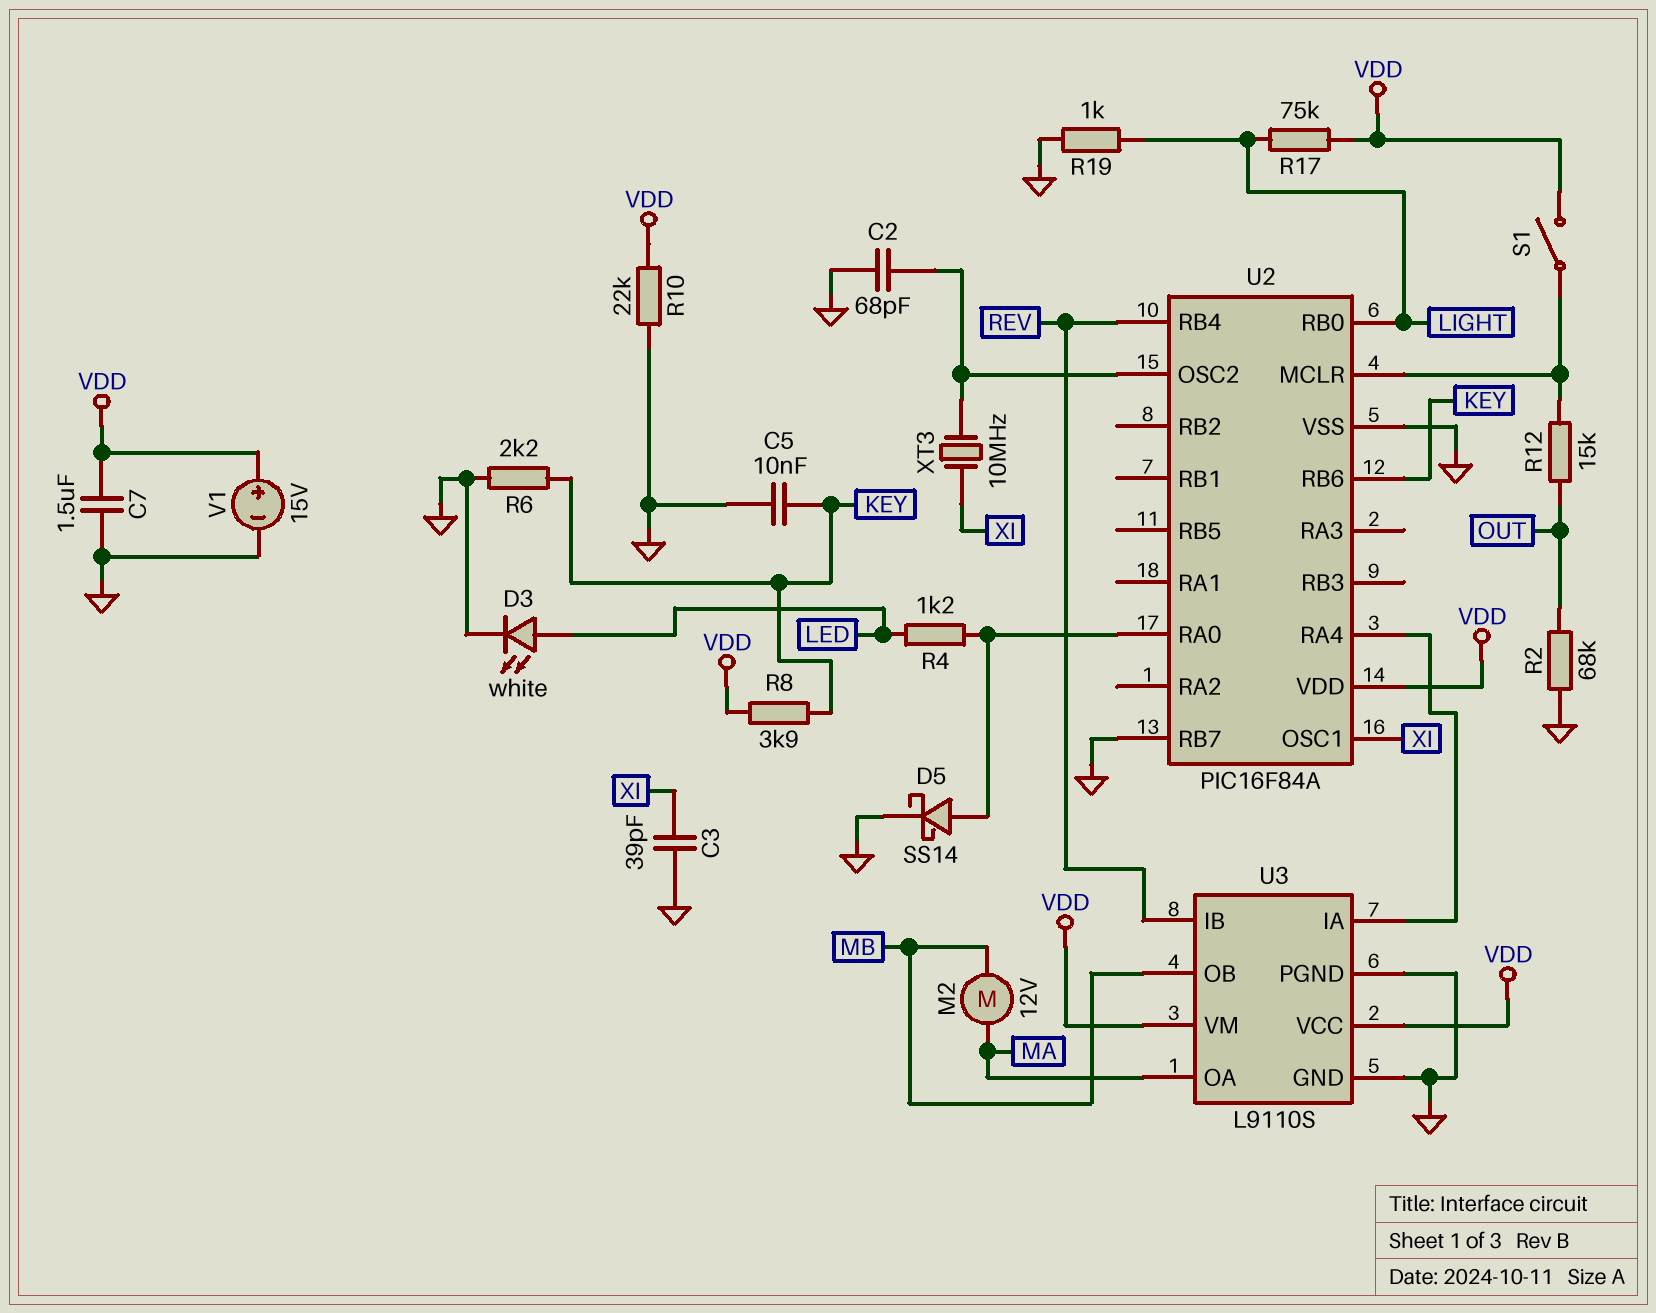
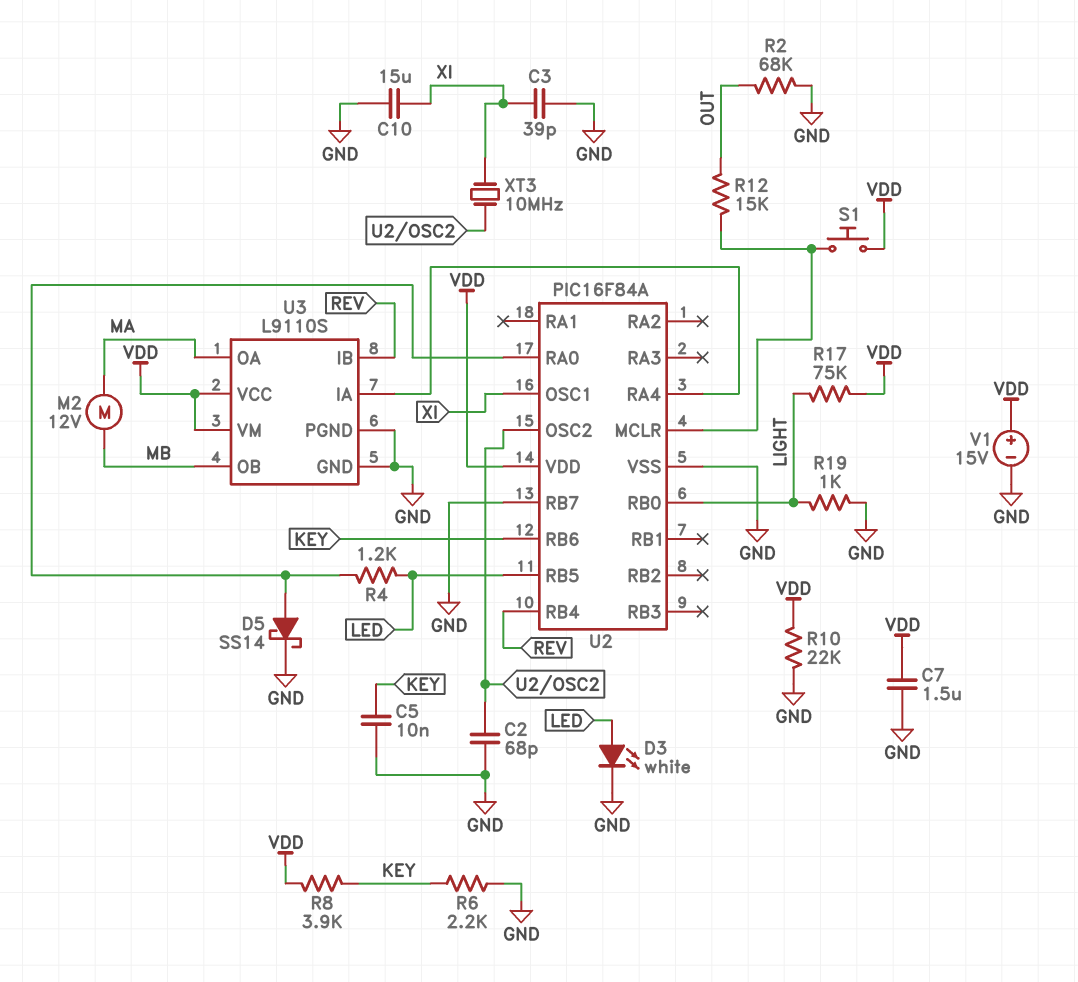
C10: none -> 15uF (GND, XI)
S1: switch (U2/MCLR, VDD) -> button (U2/MCLR, VDD)
U2 pin RB5: none -> LED

